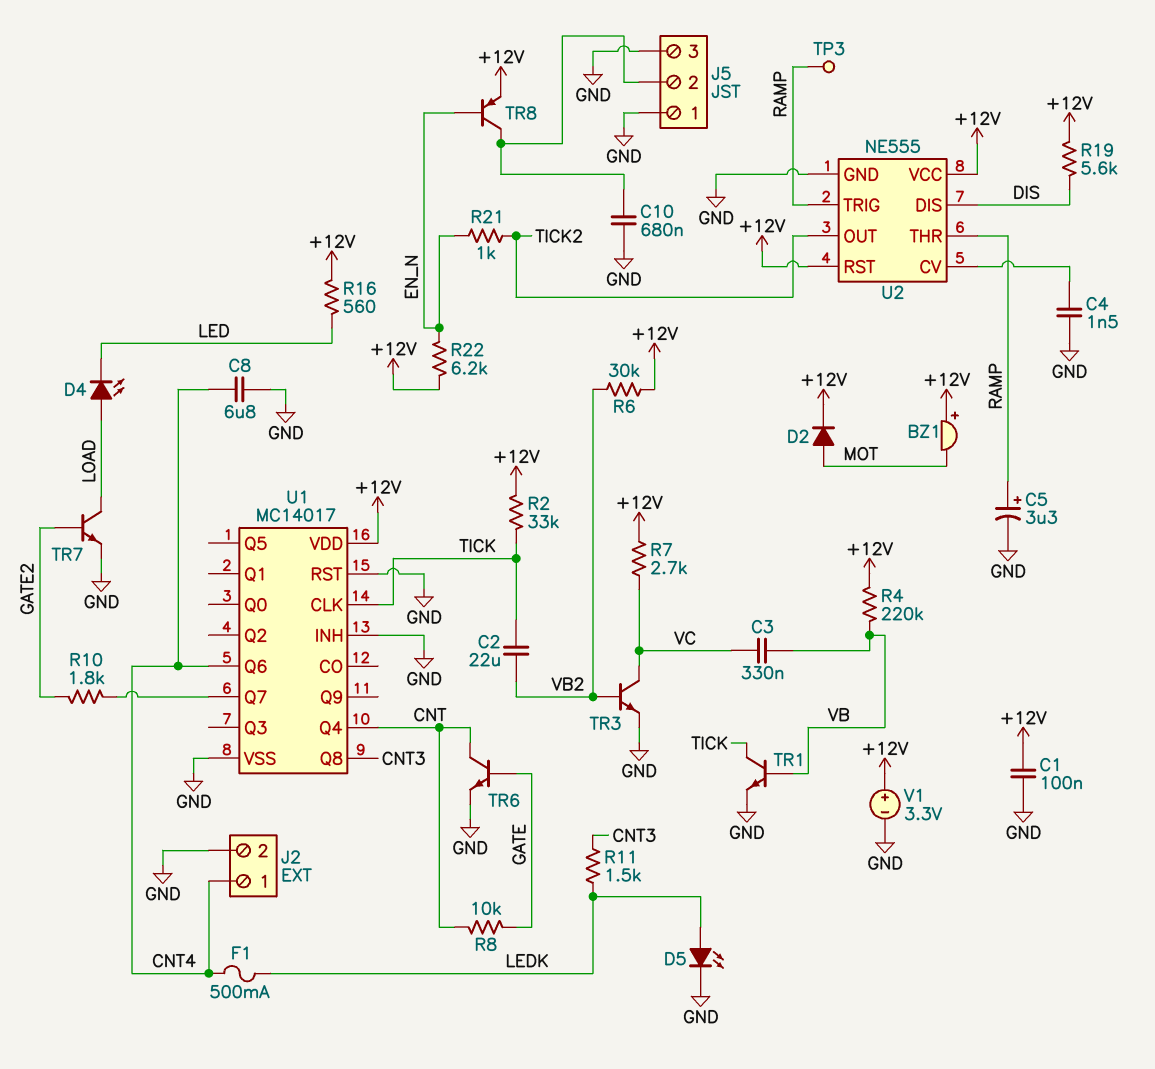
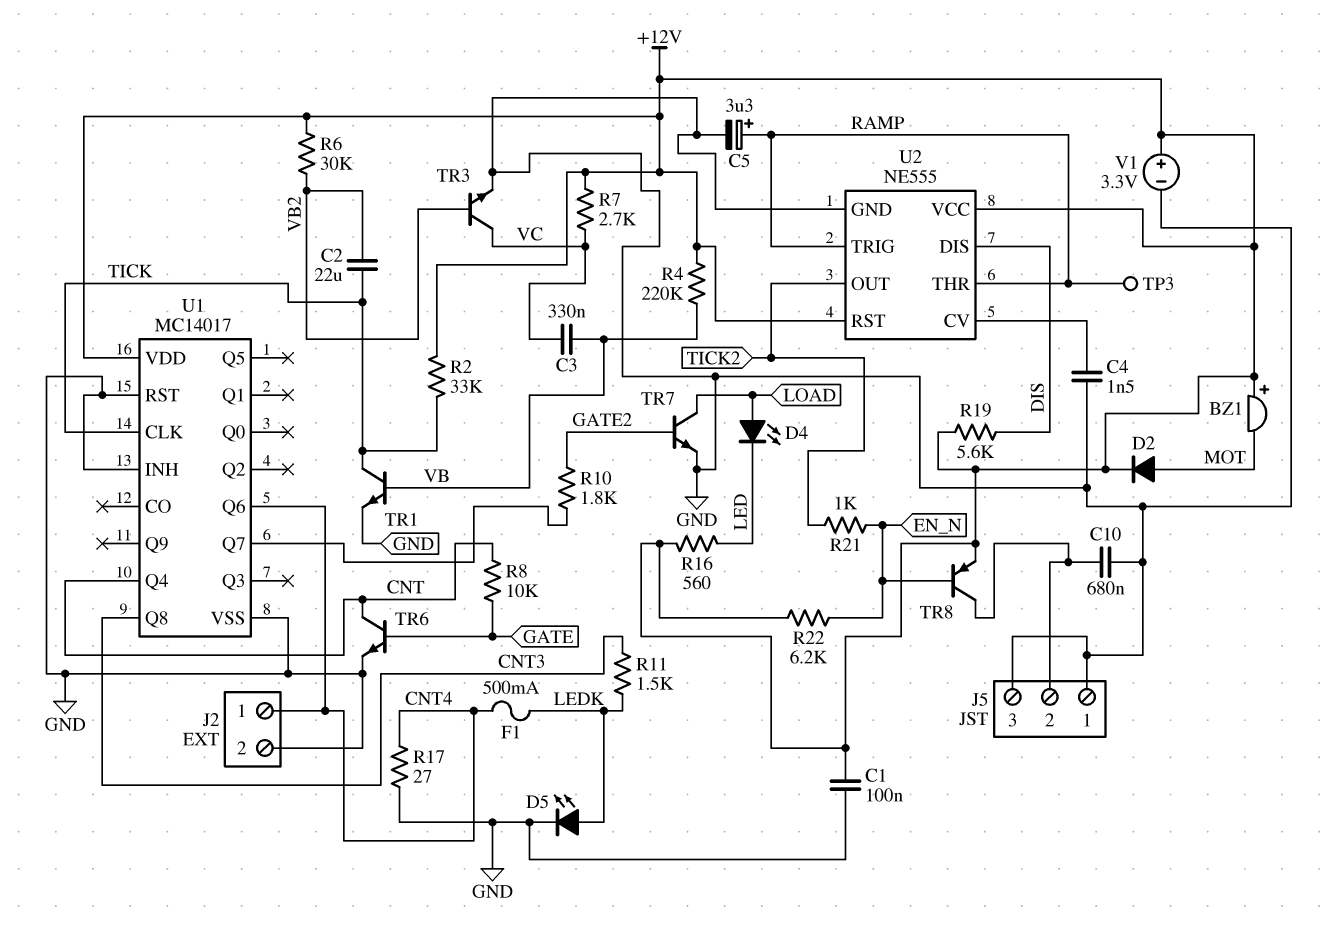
C8: 6.8uF (CNT4, GND) -> none
R17: none -> 27 (CNT4, GND)

